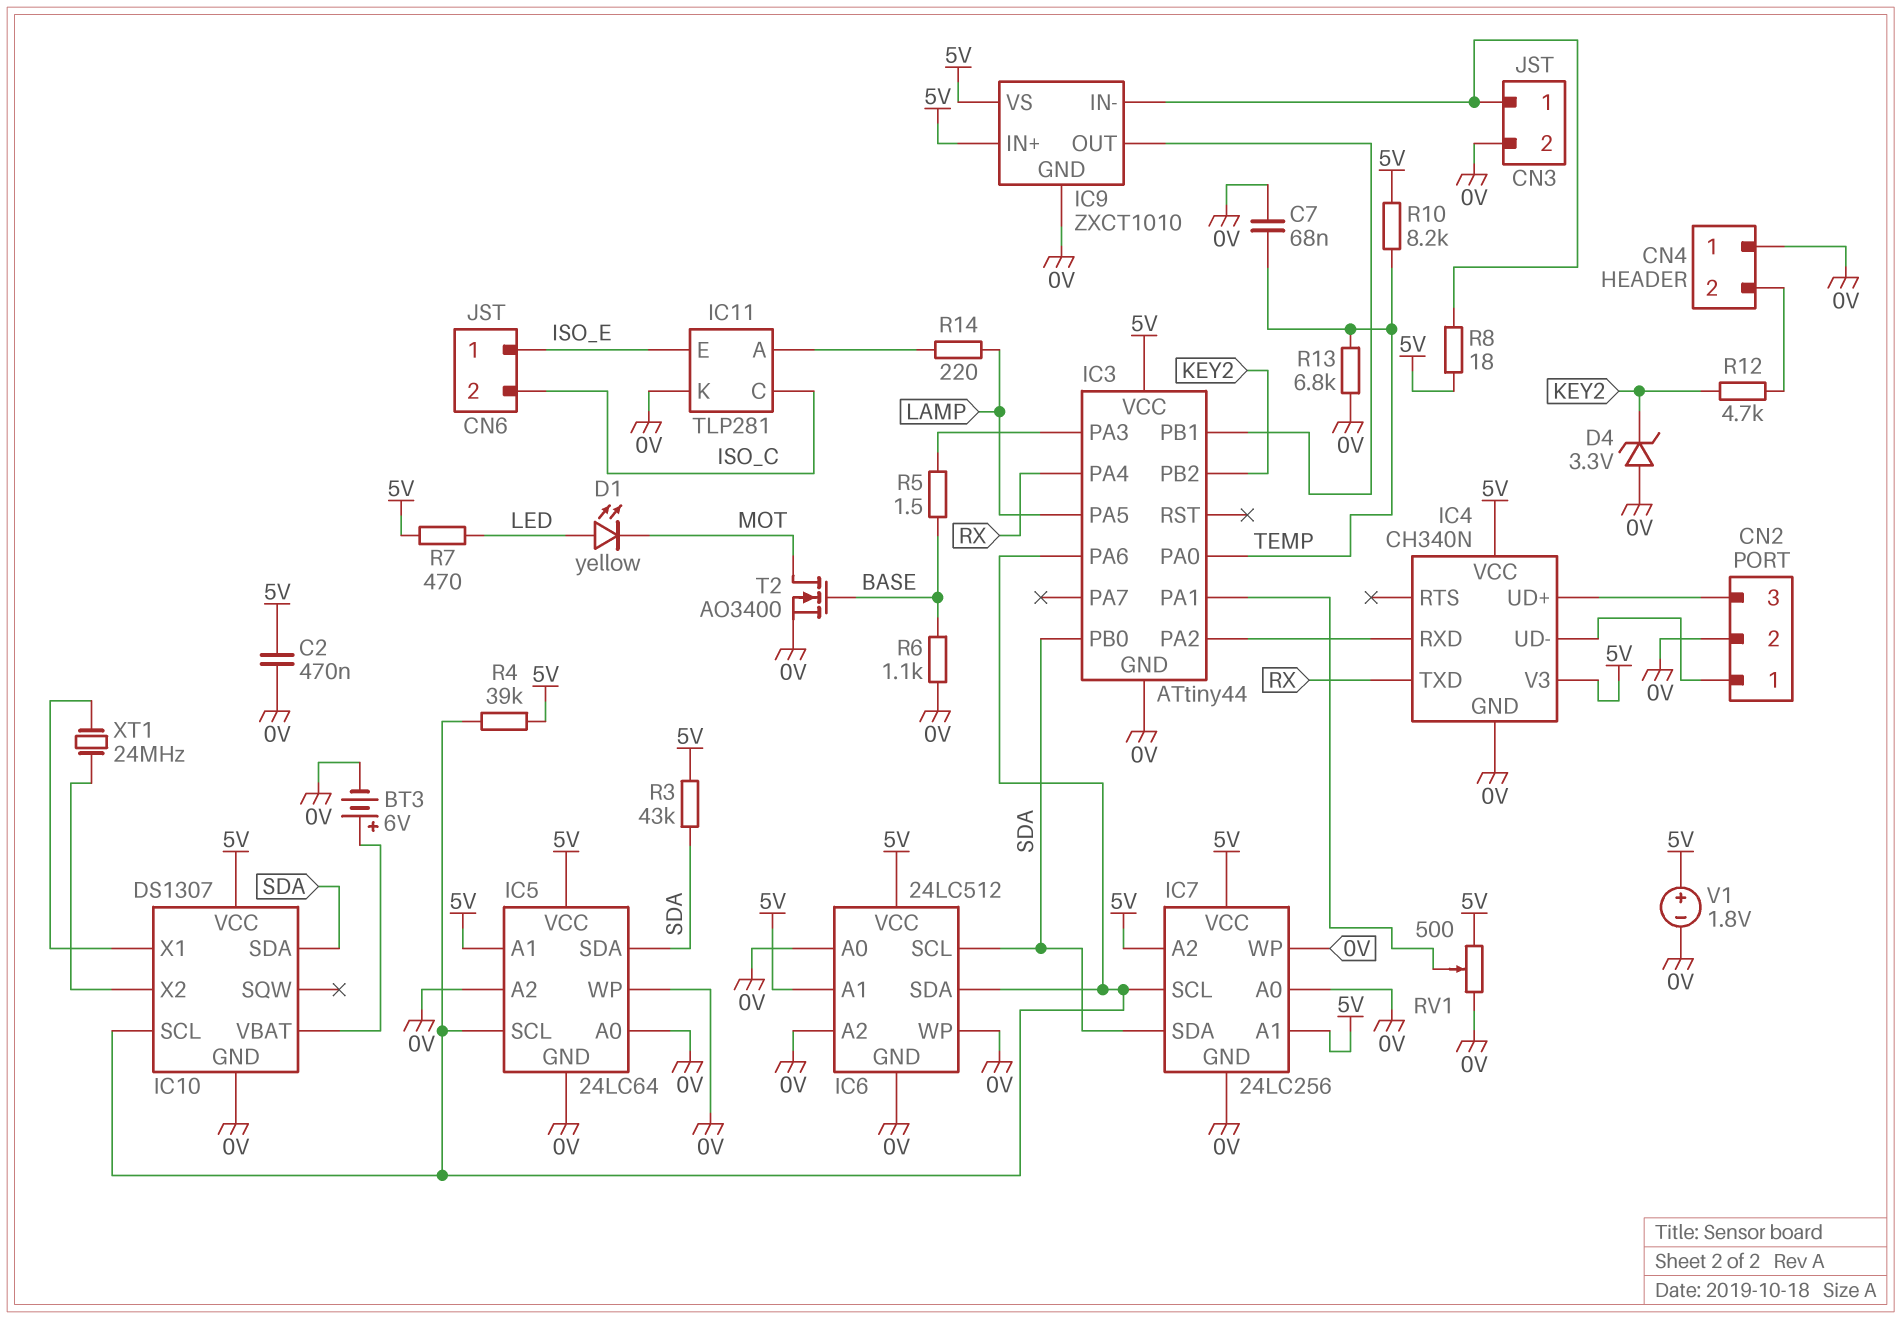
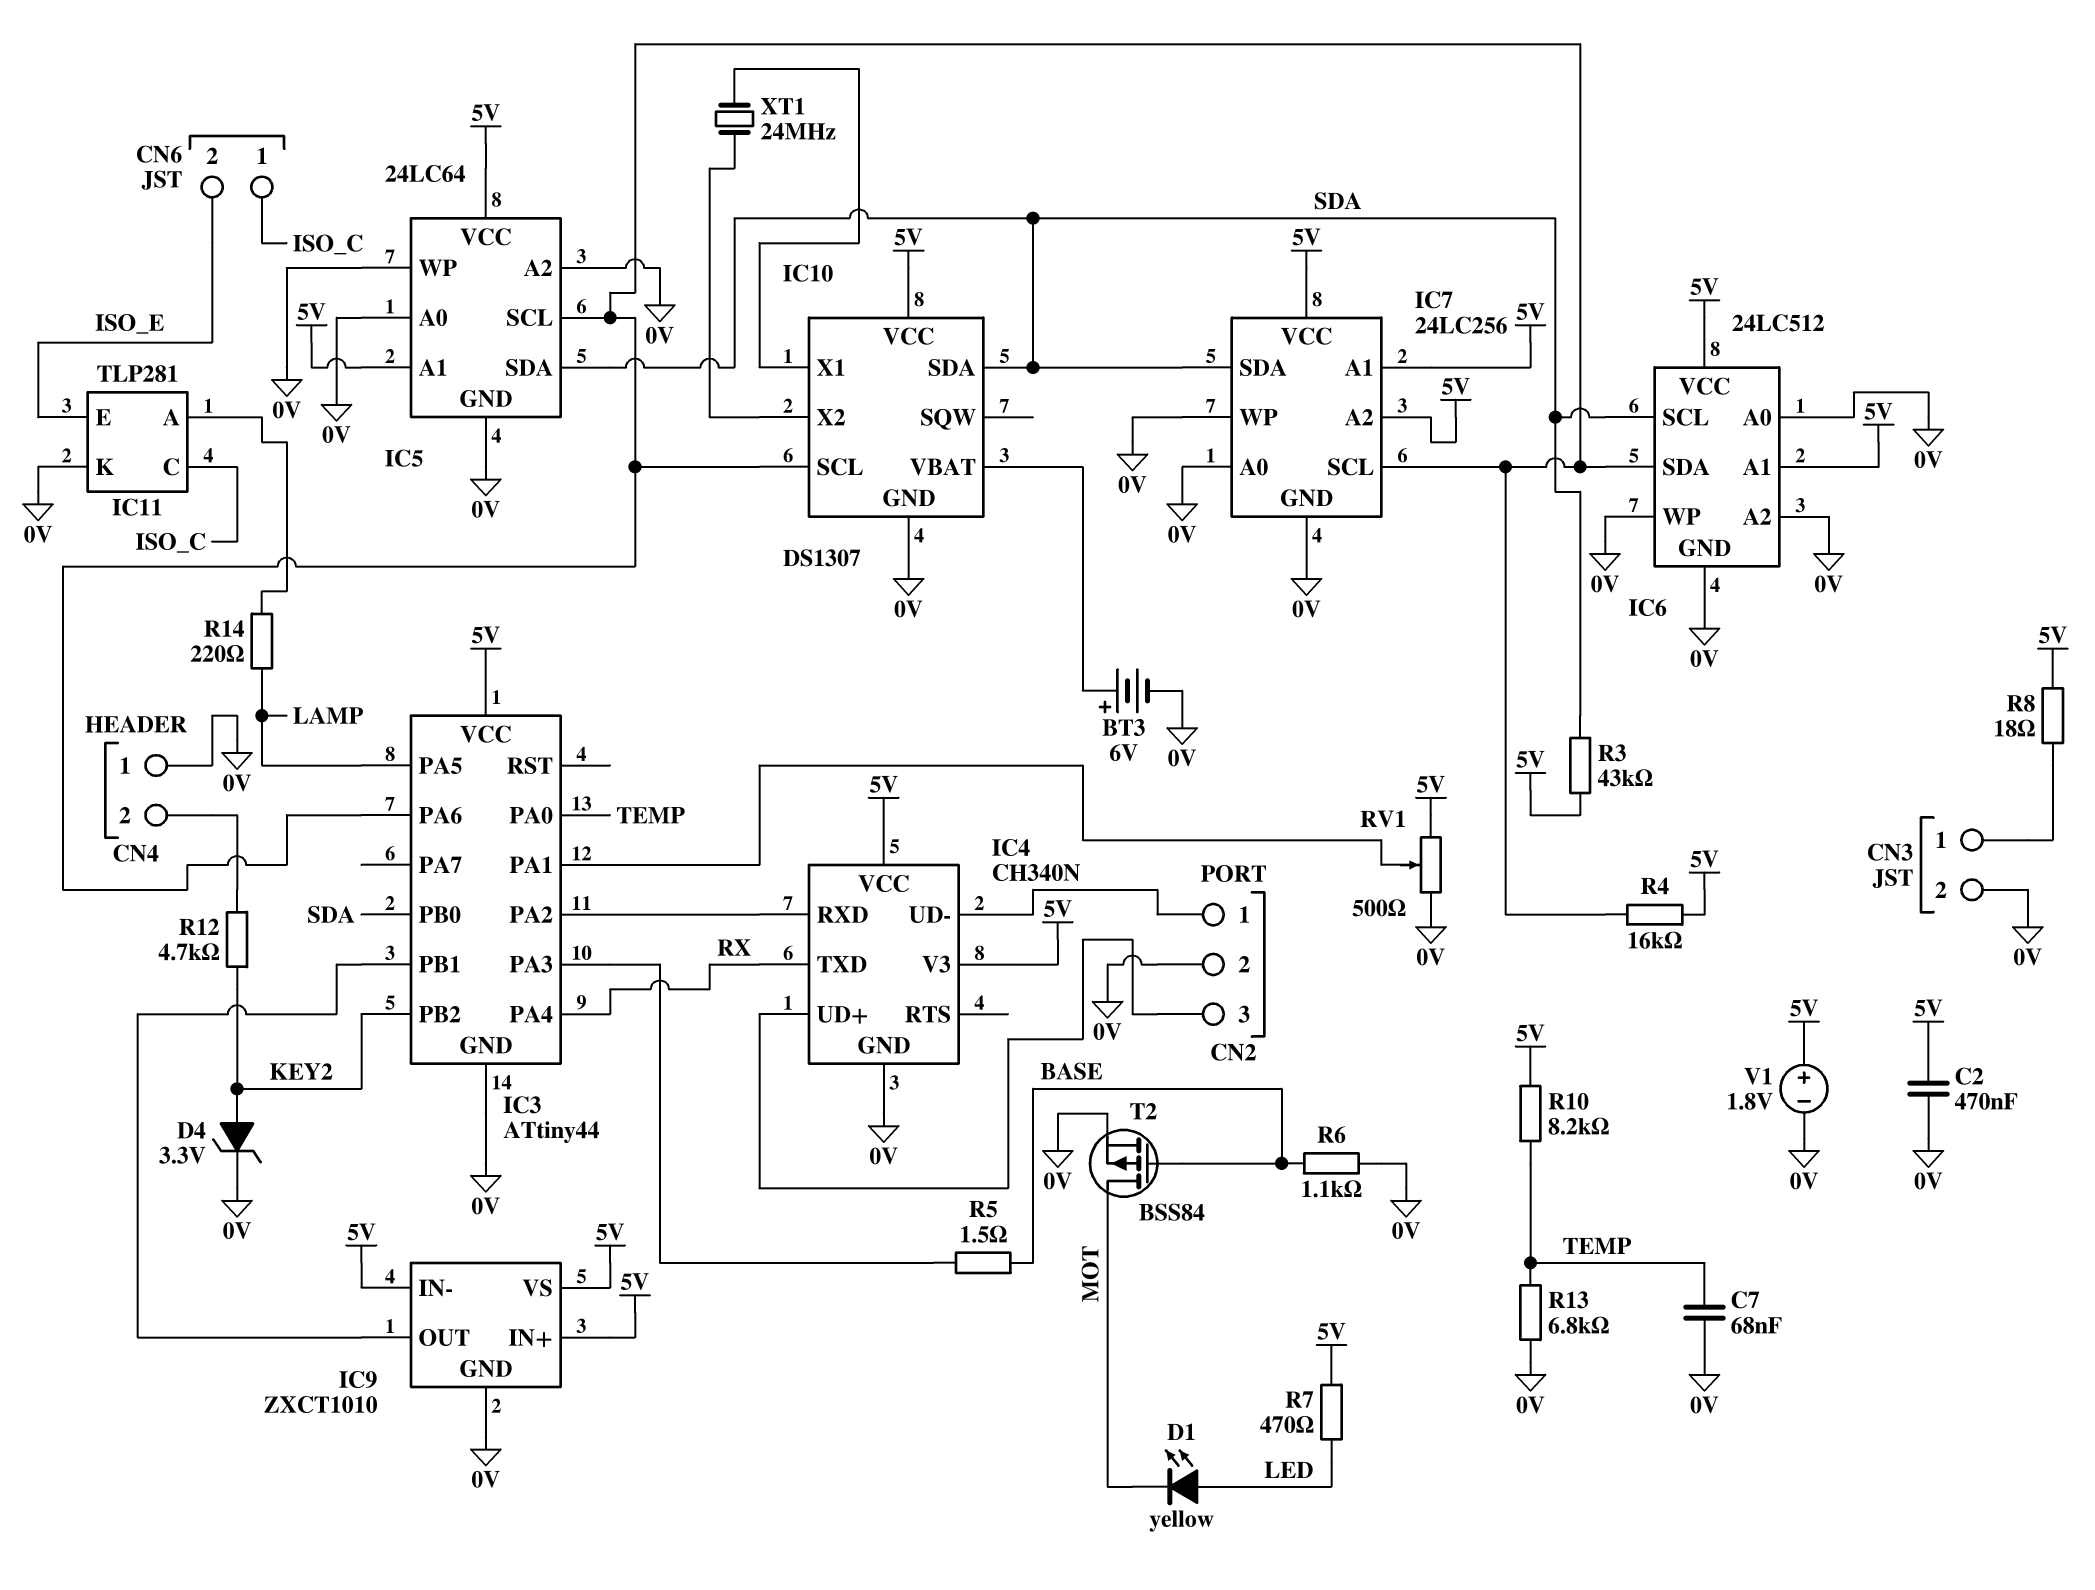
CN6 pin 1: ISO_E -> ISO_C
CN6 pin 2: ISO_C -> ISO_E
D4: zener 3.3V (A 0V, K KEY2) -> zener 3.3V (A KEY2, K 0V)
IC9 pin IN-: CN3/1 -> 5V
R4: 39k (5V, IC3/PA6) -> 16k (5V, IC3/PA6)
T2: NMOS AO3400 (G BASE, D MOT, S 0V) -> PMOS BSS84 (G BASE, D MOT, S 0V)

